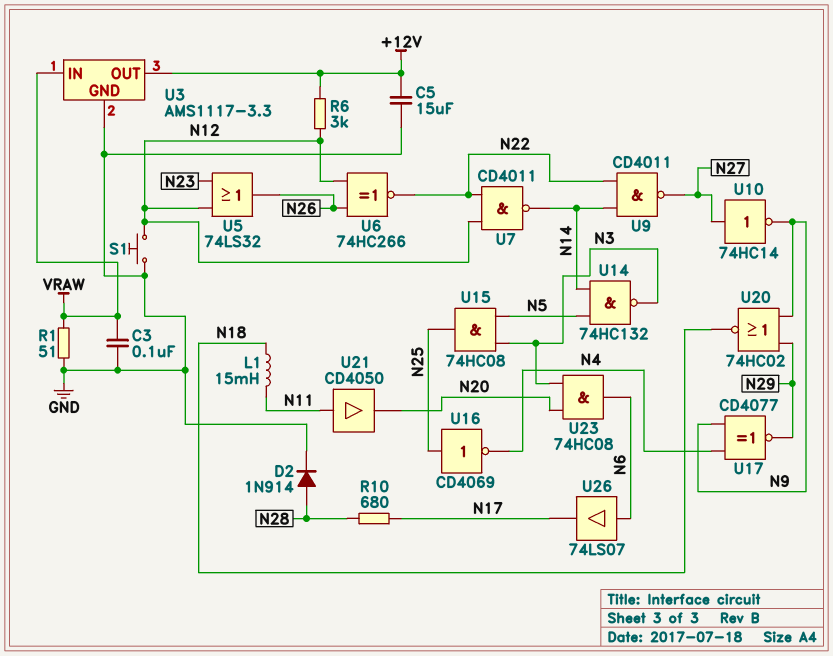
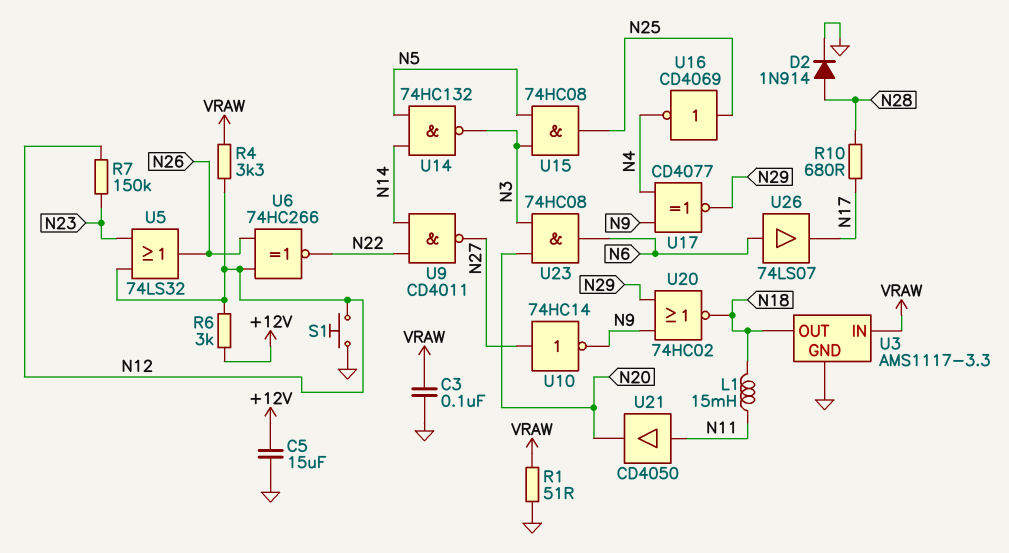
R4: none -> 3.3k (N12, VRAW)
R7: none -> 150k (N12, N23)
U3 pin OUT: +12V -> N18
U7: NAND CD4011 (in N12, in N22, out N14) -> none

